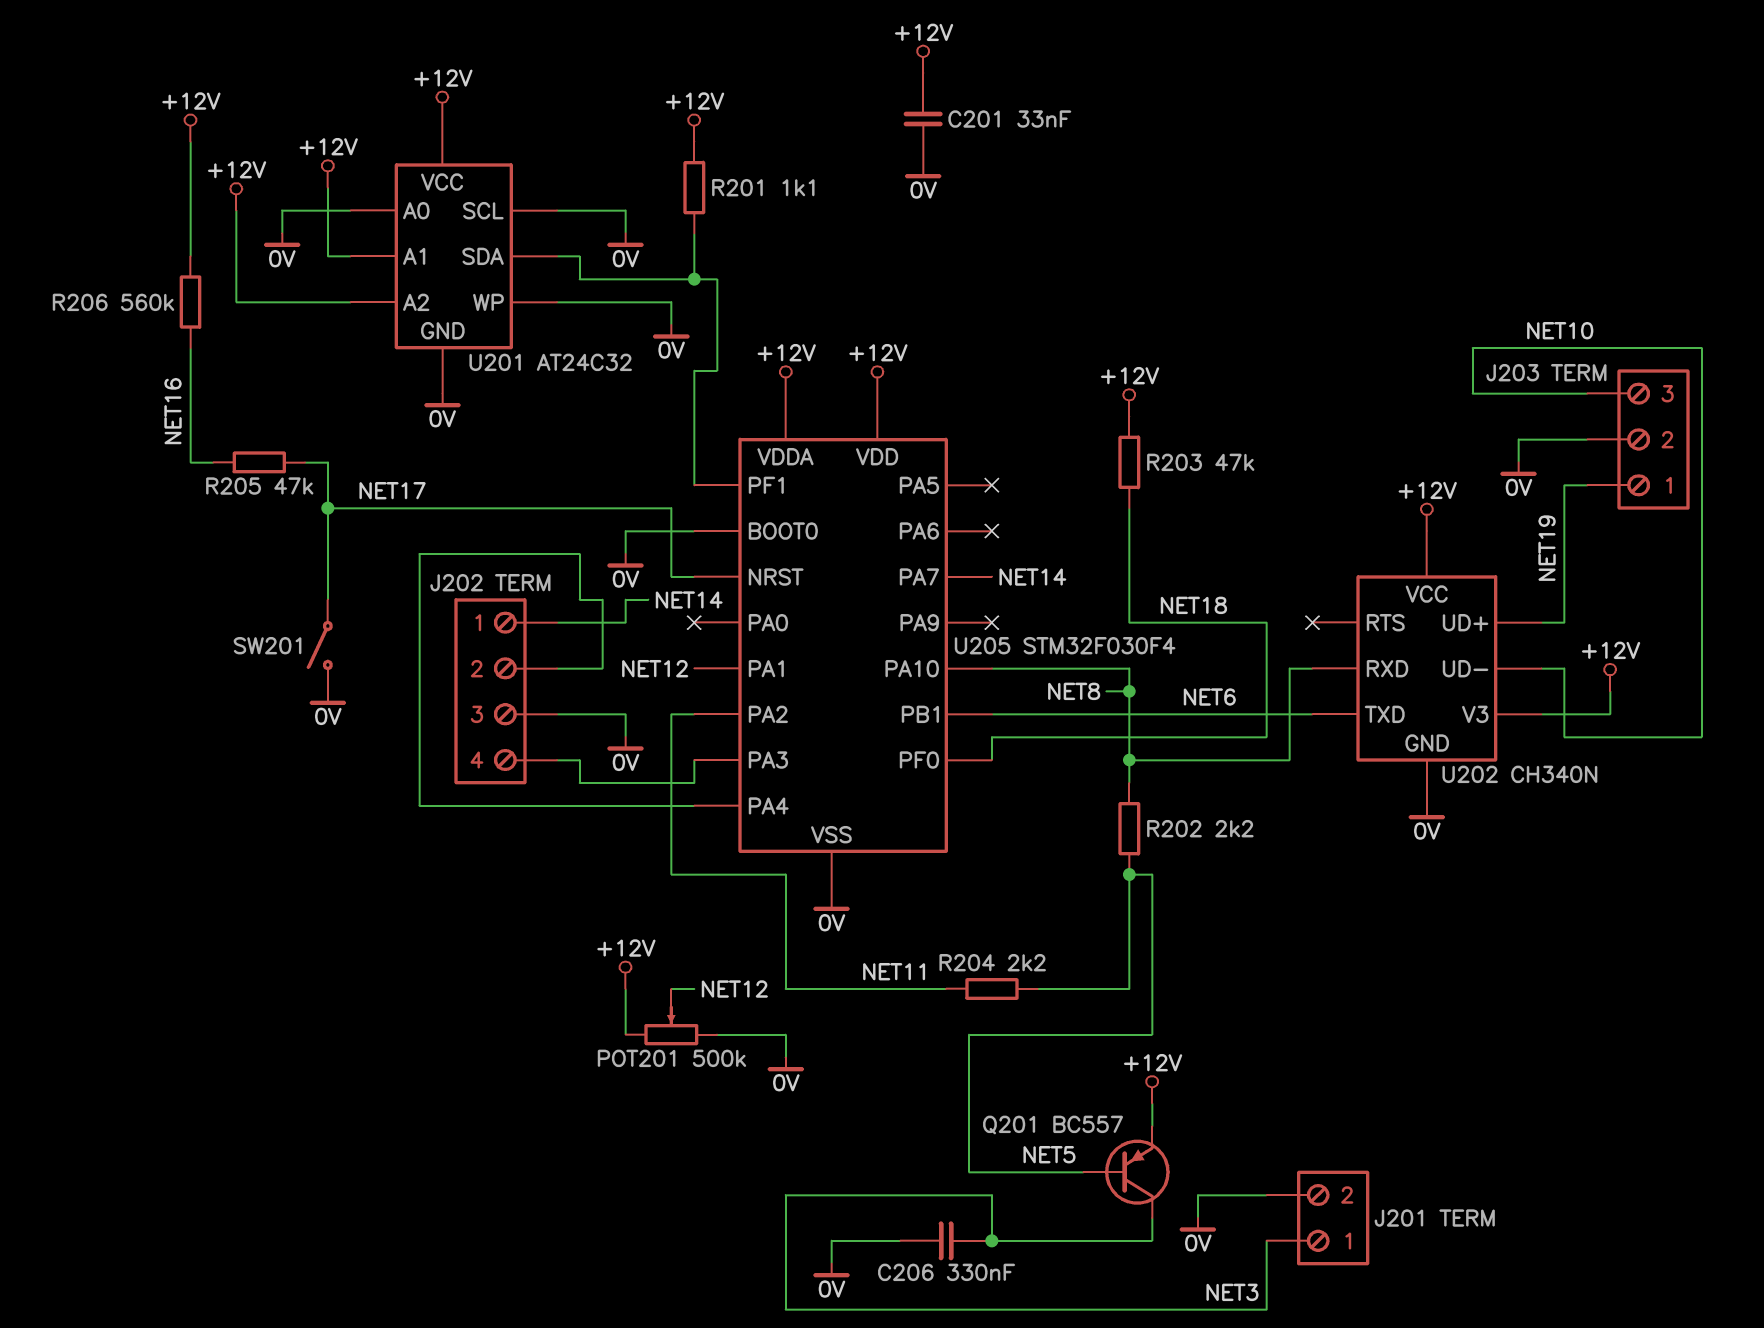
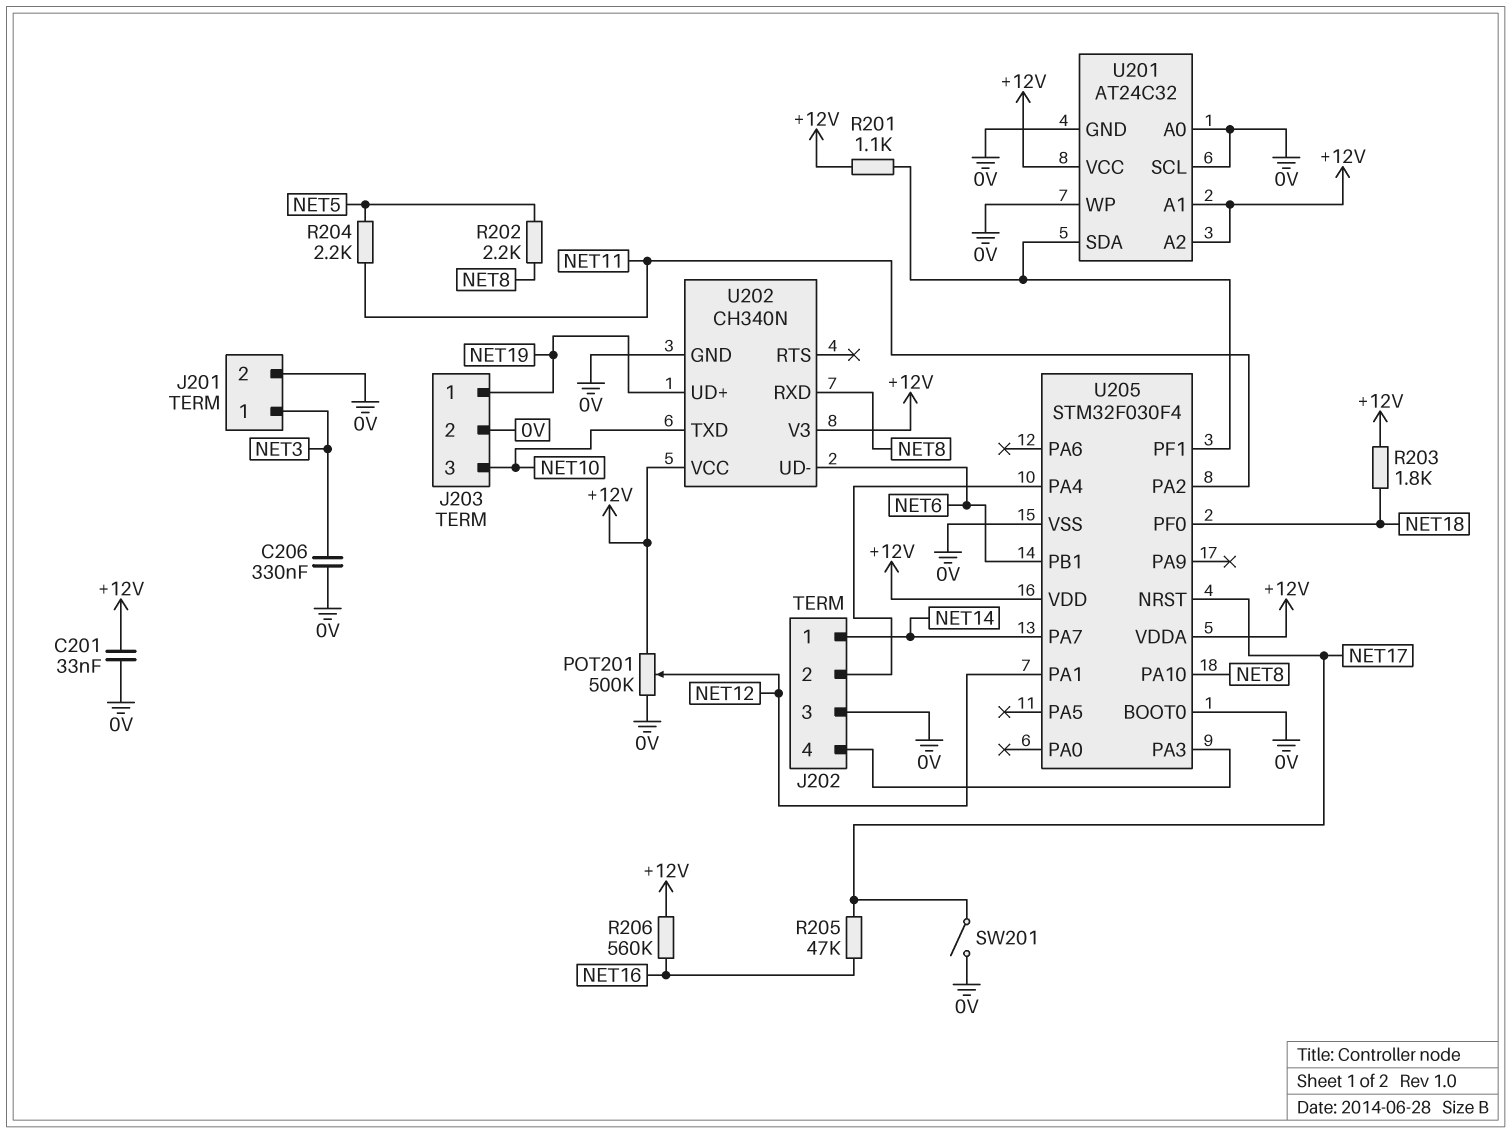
Q201: PNP BC557 (B NET5, C NET3, E +12V) -> none
R203: 47k (+12V, NET18) -> 1.8k (+12V, NET18)
U202 pin TXD: NET6 -> NET10
U202 pin UD-: NET10 -> NET6

